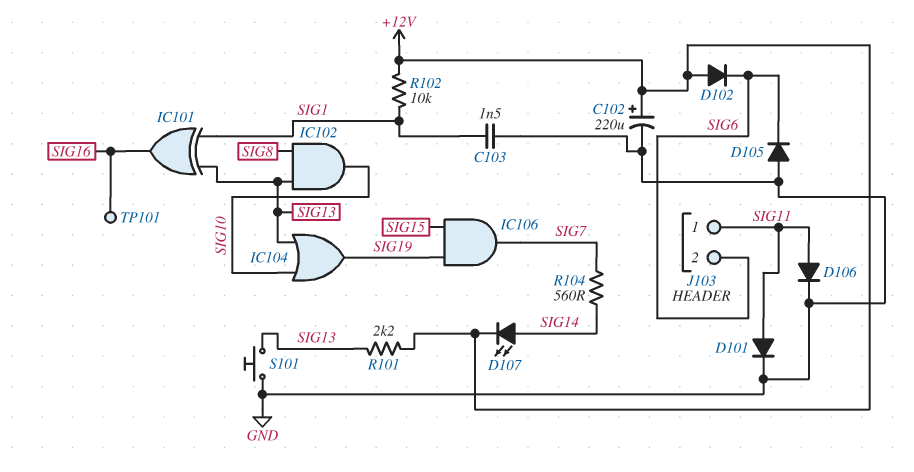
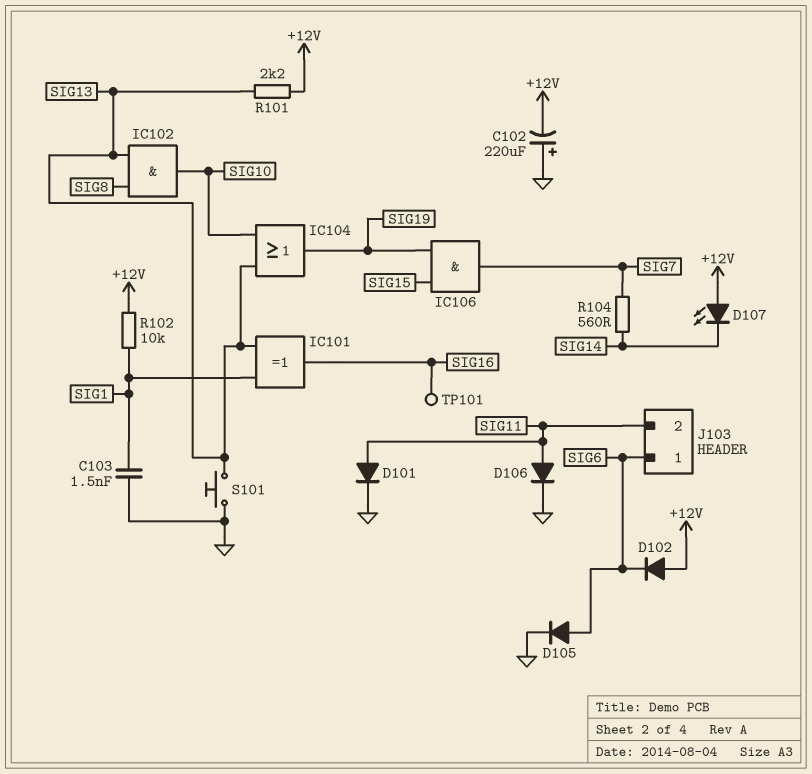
C102: 220uF (plus +12V, minus GND) -> 220uF (plus GND, minus +12V)
D105: diode (A GND, K SIG6) -> diode (A SIG6, K GND)
D107: LED (A SIG14, K +12V) -> LED (A +12V, K SIG14)
J103 pin 1: SIG11 -> SIG6
J103 pin 2: SIG6 -> SIG11

